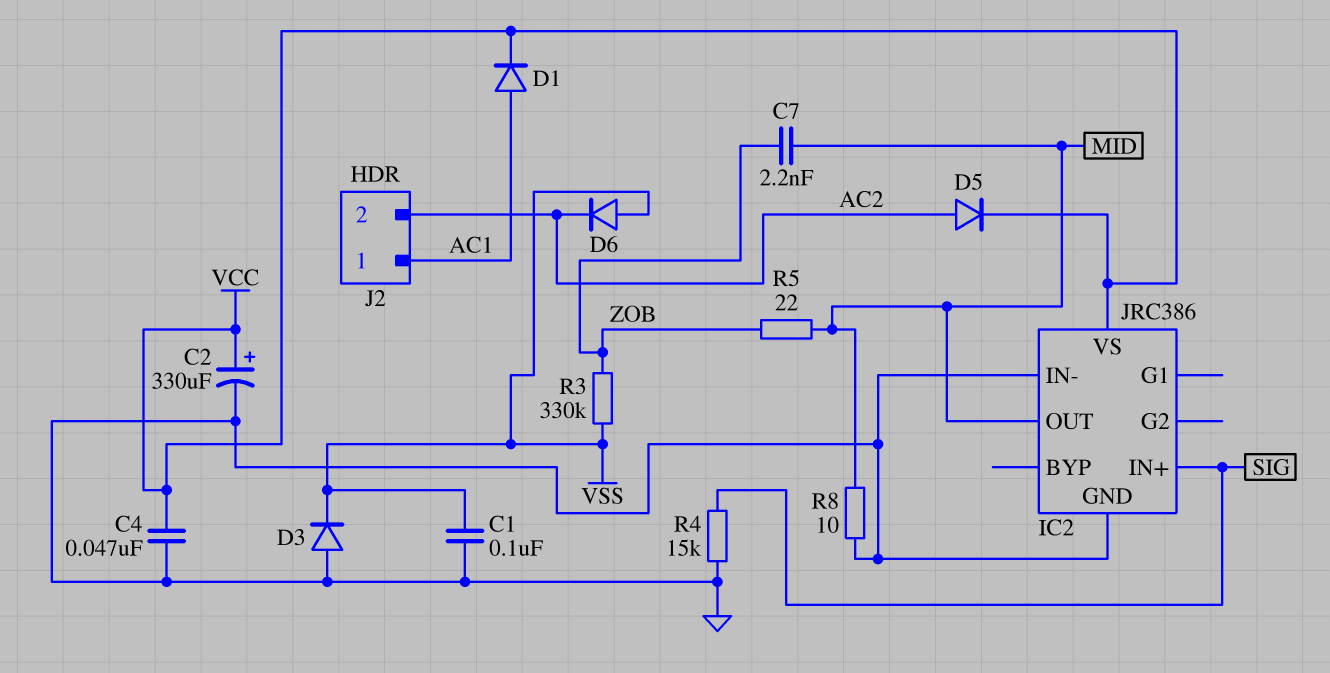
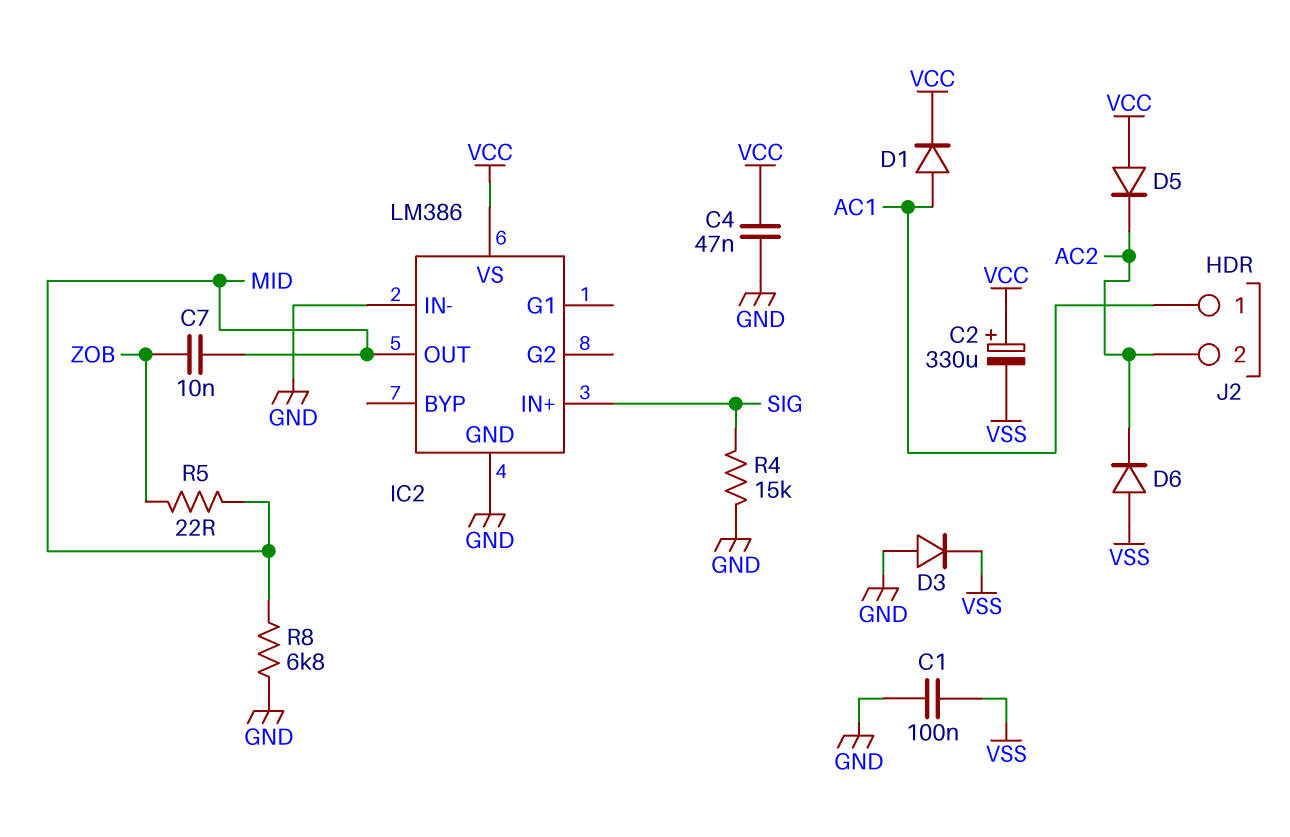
C2: 330uF (plus VCC, minus GND) -> 330uF (plus VCC, minus VSS)
C7: 2.2nF (MID, ZOB) -> 10nF (MID, ZOB)
D5: diode (A AC2, K VCC) -> diode (A VCC, K AC2)
IC2: JRC386 -> LM386
R3: 330k (VSS, ZOB) -> none
R8: 10 (GND, MID) -> 6.8k (GND, MID)

